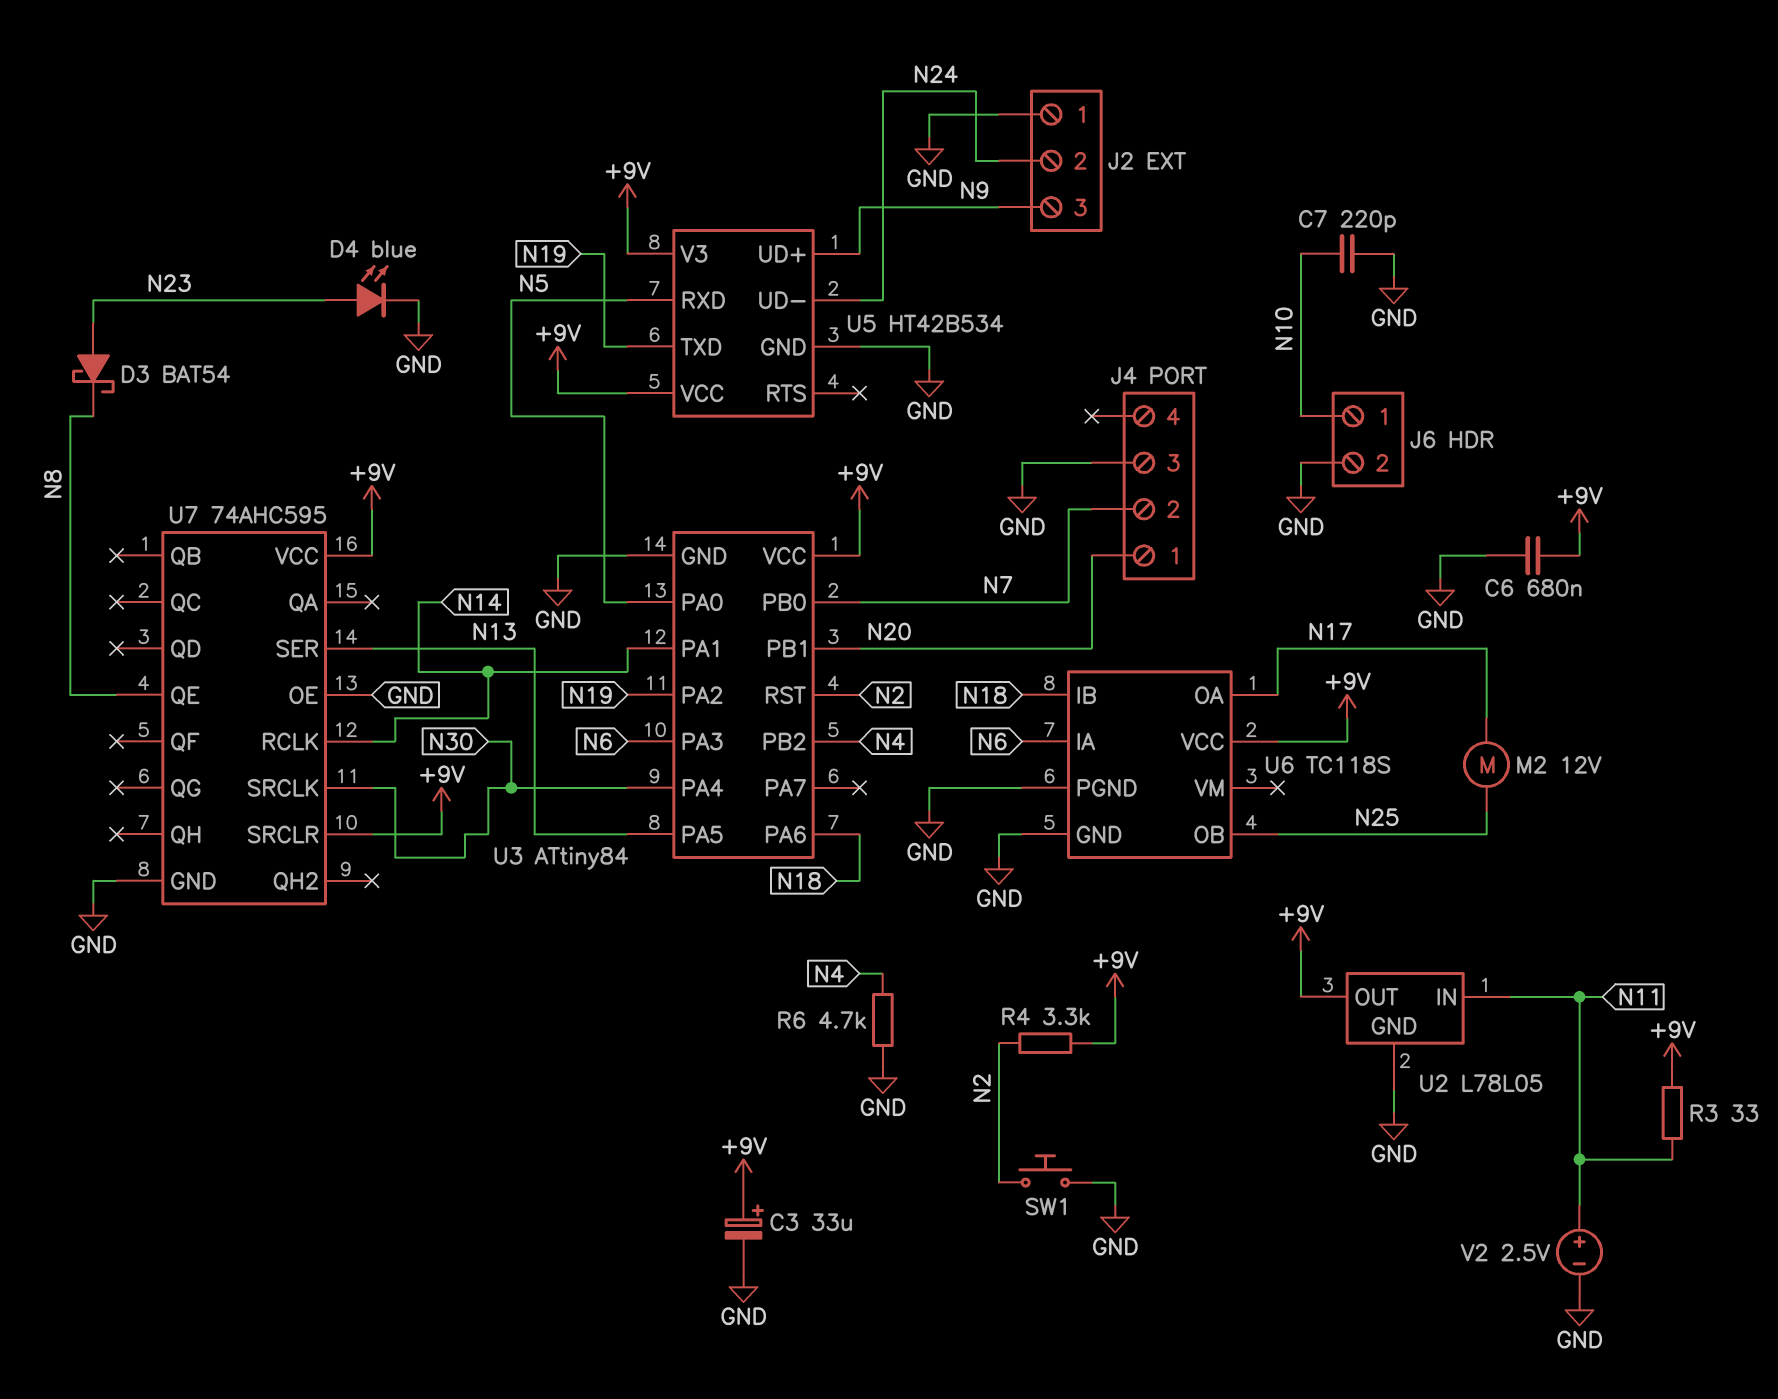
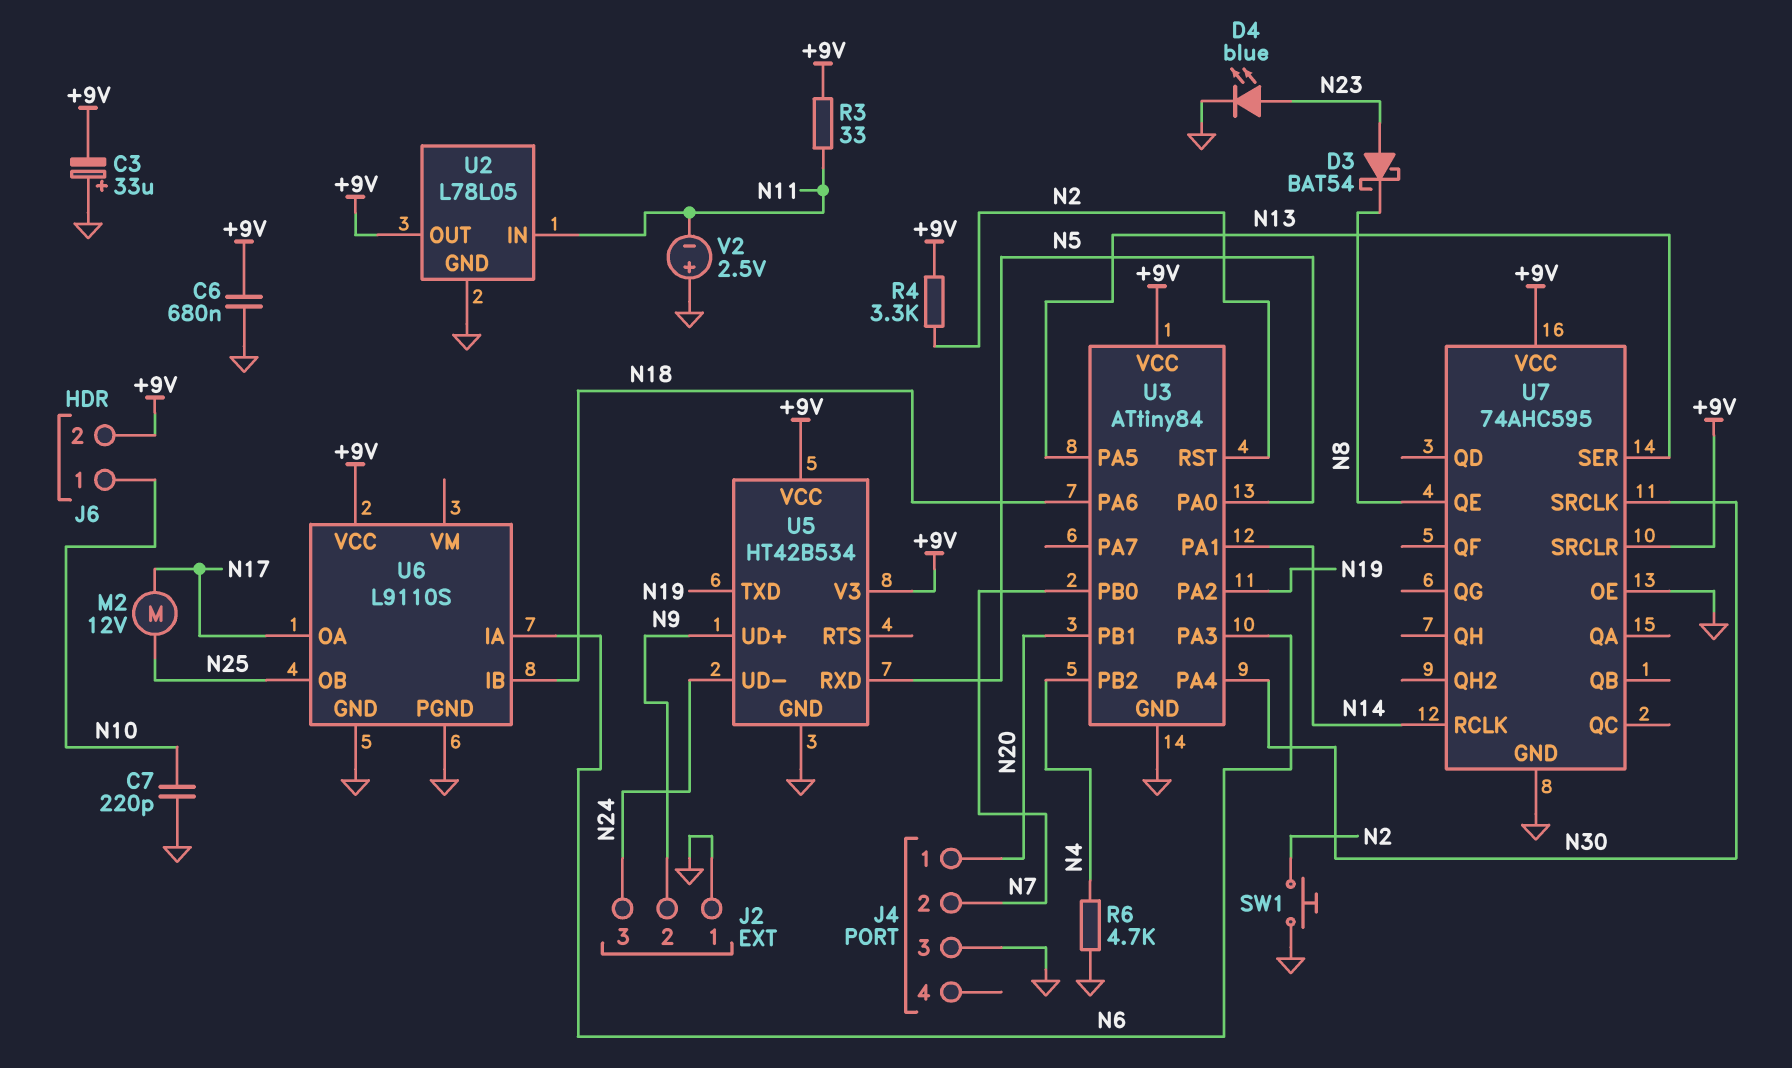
C3: 33uF (plus +9V, minus GND) -> 33uF (plus GND, minus +9V)
J2 pin 2: N24 -> N9
J2 pin 3: N9 -> N24
J6 pin 2: GND -> +9V
U6: TC118S -> L9110S
V2: 2.5V (plus N11, minus GND) -> 2.5V (plus GND, minus N11)

